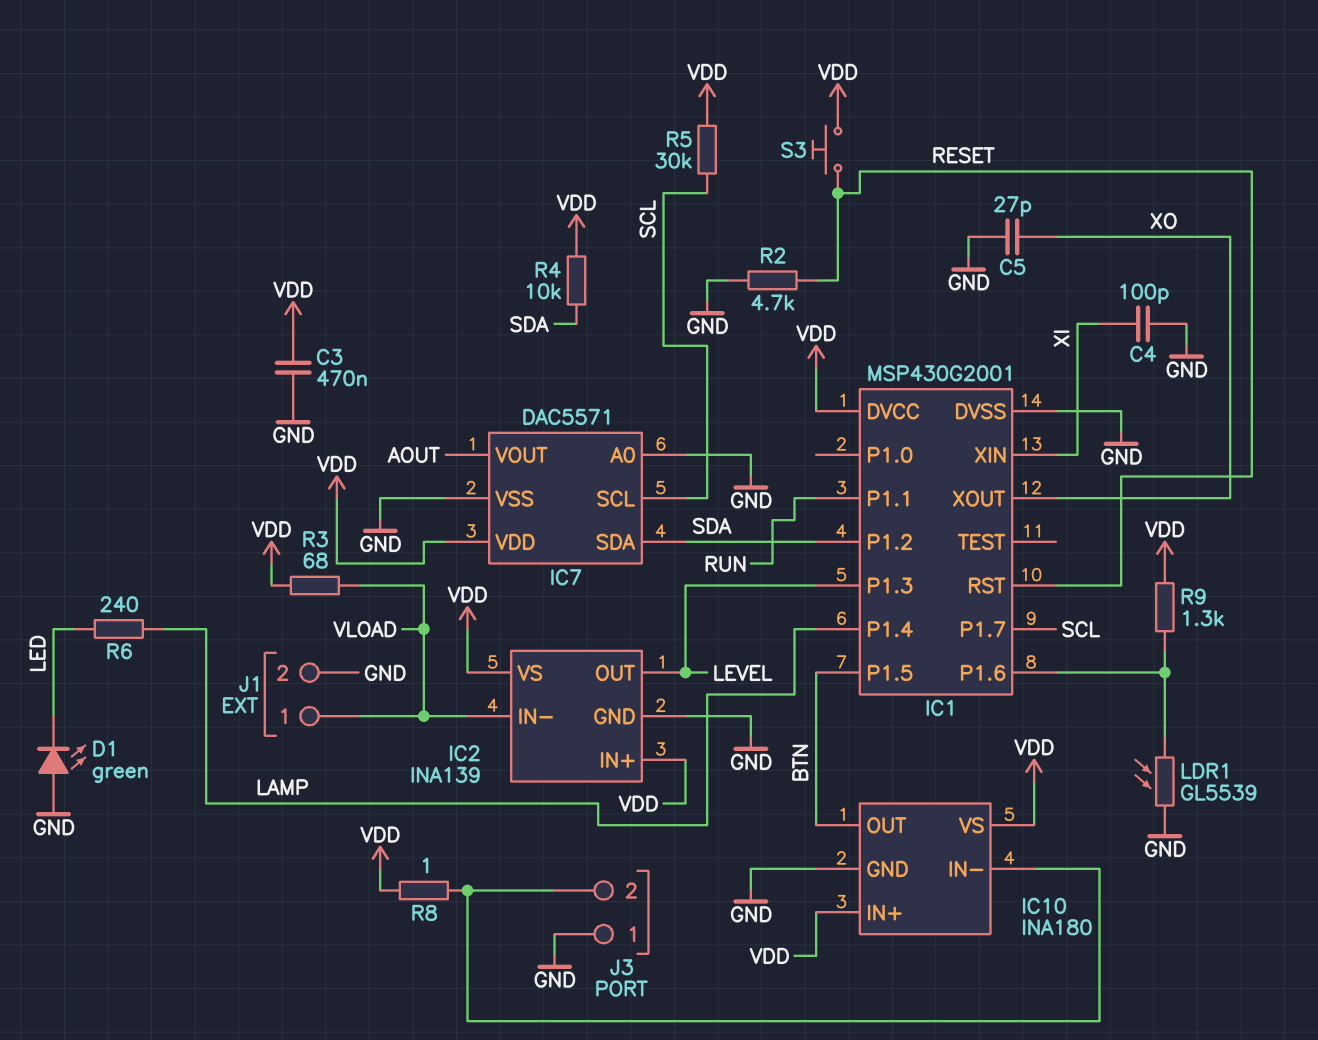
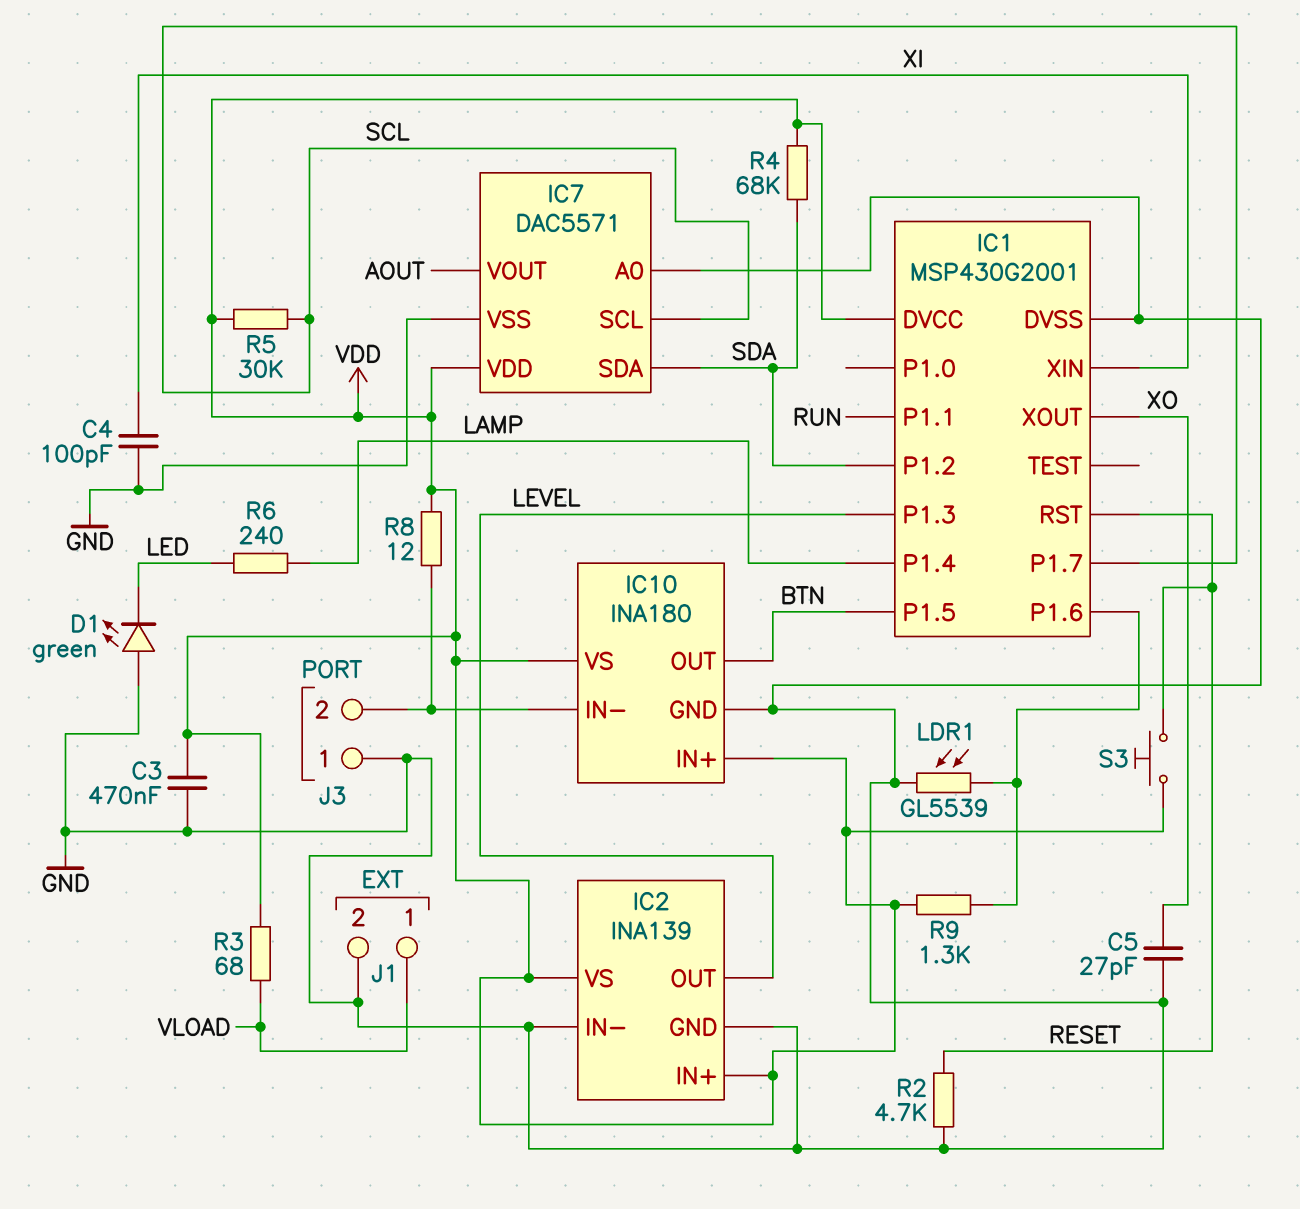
IC2 pin IN-: VLOAD -> GND
R4: 10k (SDA, VDD) -> 68k (SDA, VDD)
R8: 1 (IC10/IN-, VDD) -> 12 (IC10/IN-, VDD)

